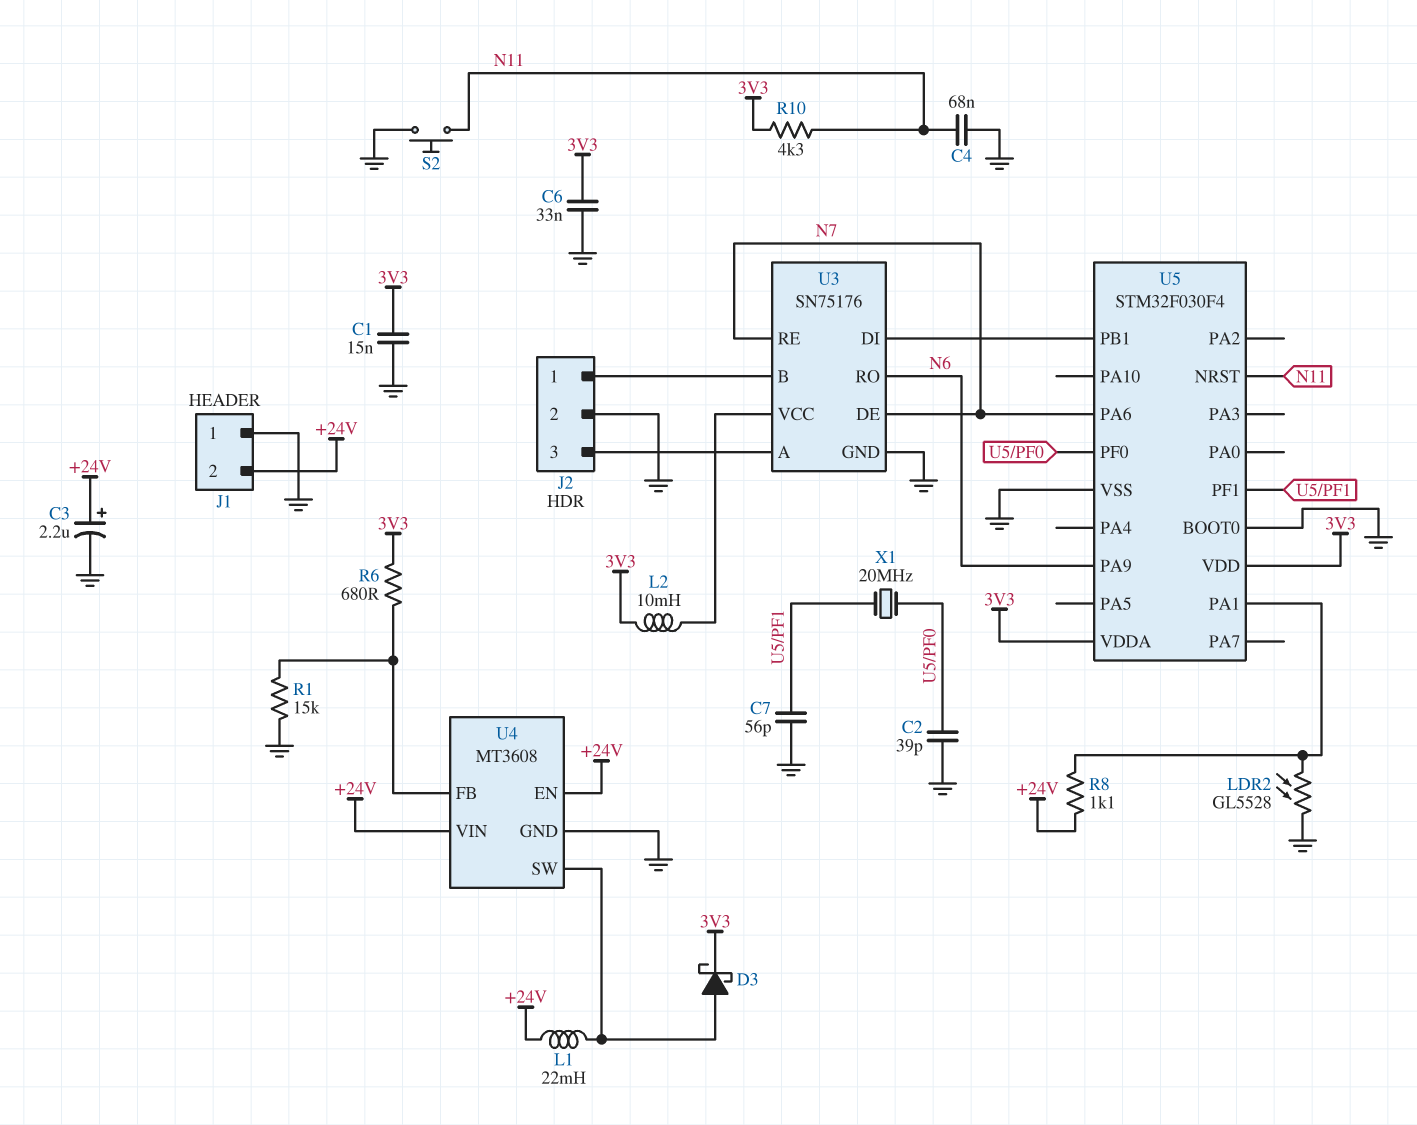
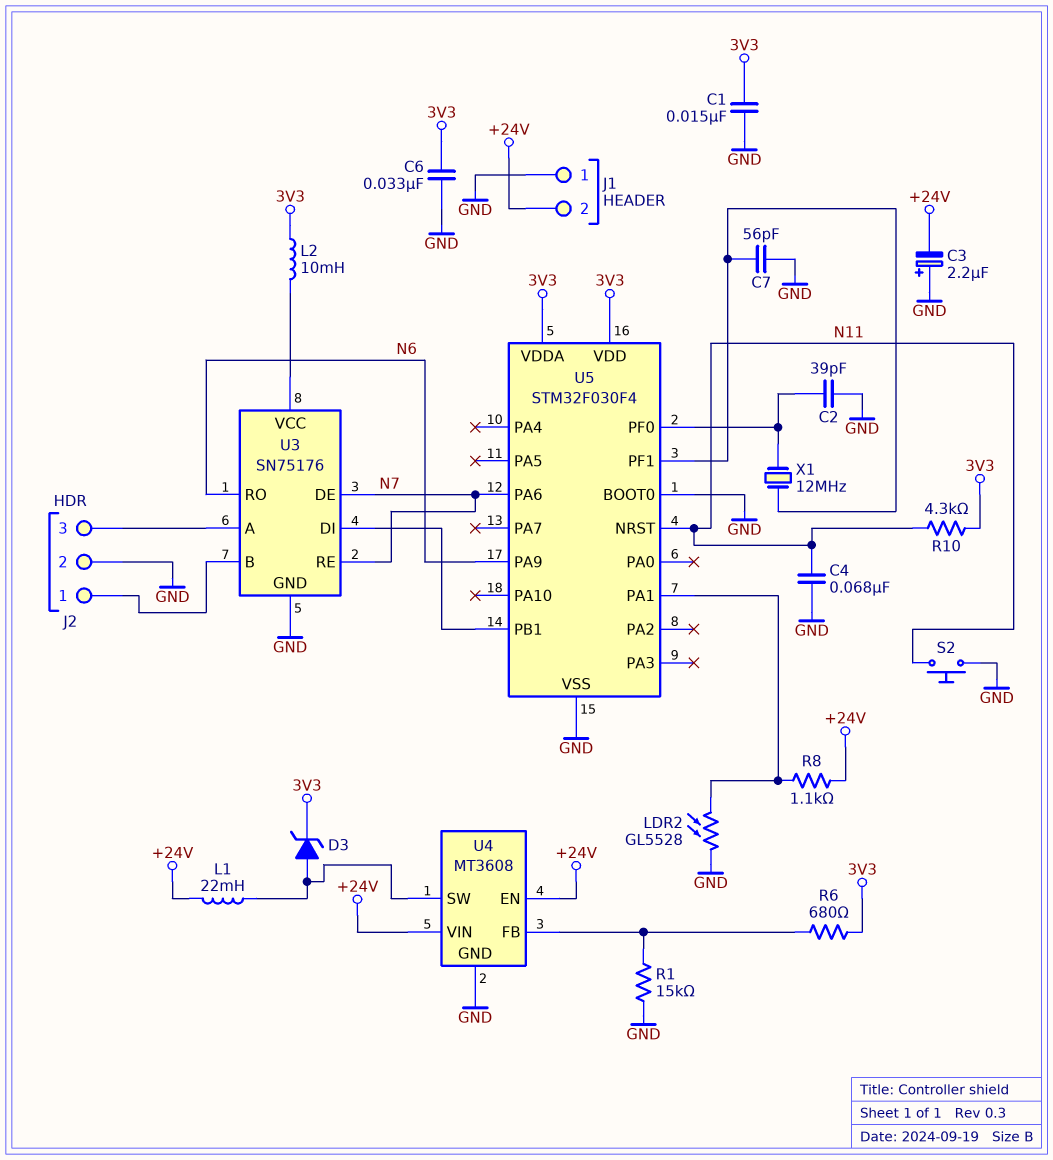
C3: 2.2uF (plus +24V, minus GND) -> 2.2uF (plus GND, minus +24V)
D3: schottky (A U4/SW, K 3V3) -> zener (A U4/SW, K 3V3)
X1: 20MHz (U5/PF0, U5/PF1) -> 12MHz (U5/PF0, U5/PF1)

